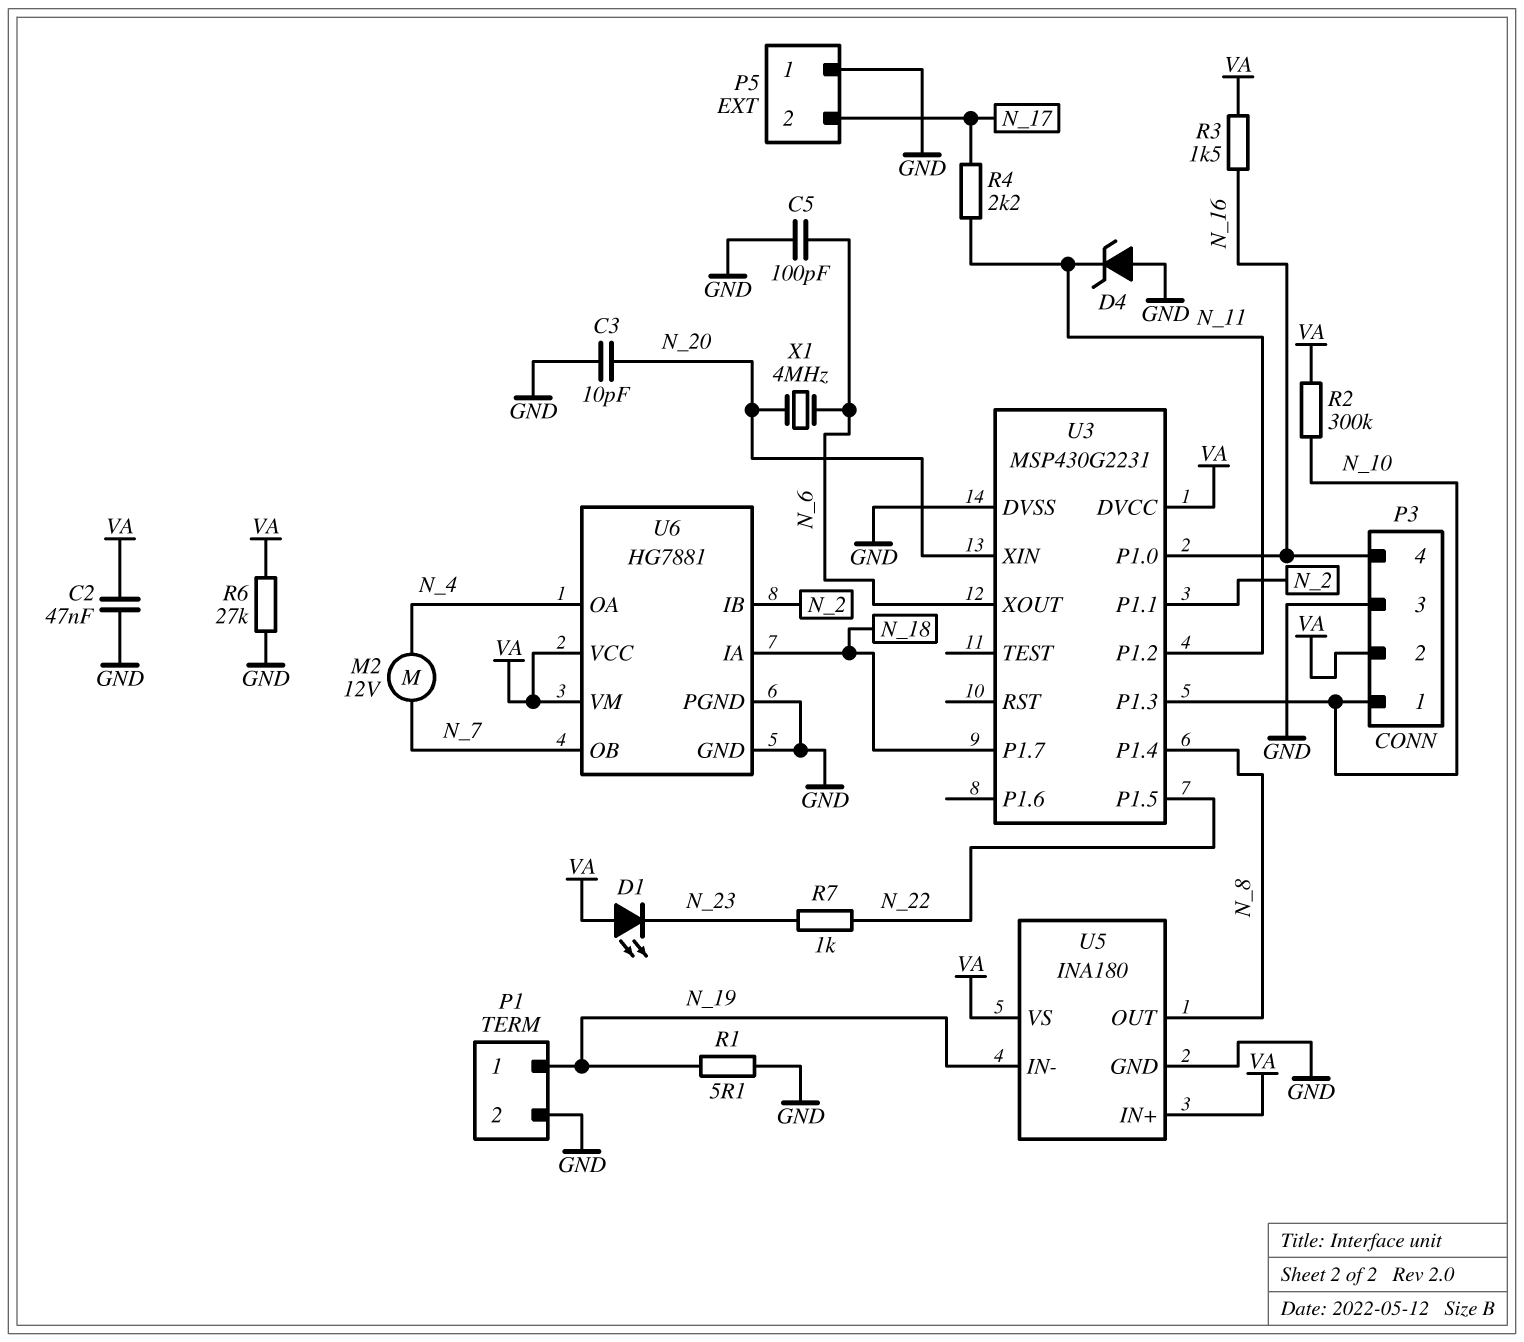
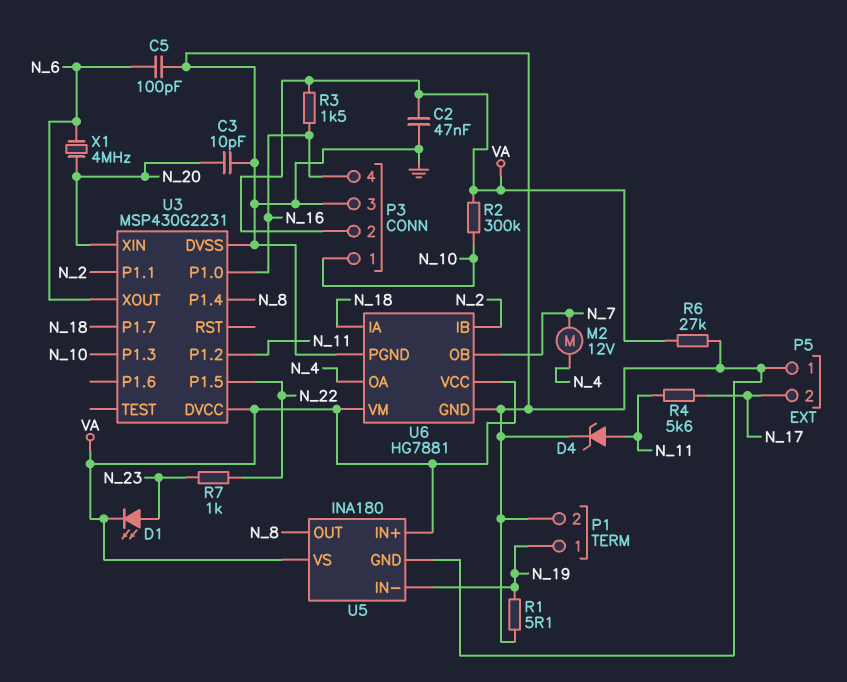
D1: LED (A VA, K N_23) -> LED (A N_23, K VA)
D4: zener (A GND, K N_11) -> zener (A N_11, K GND)
R4: 2.2k (N_11, N_17) -> 5.6k (N_11, N_17)

